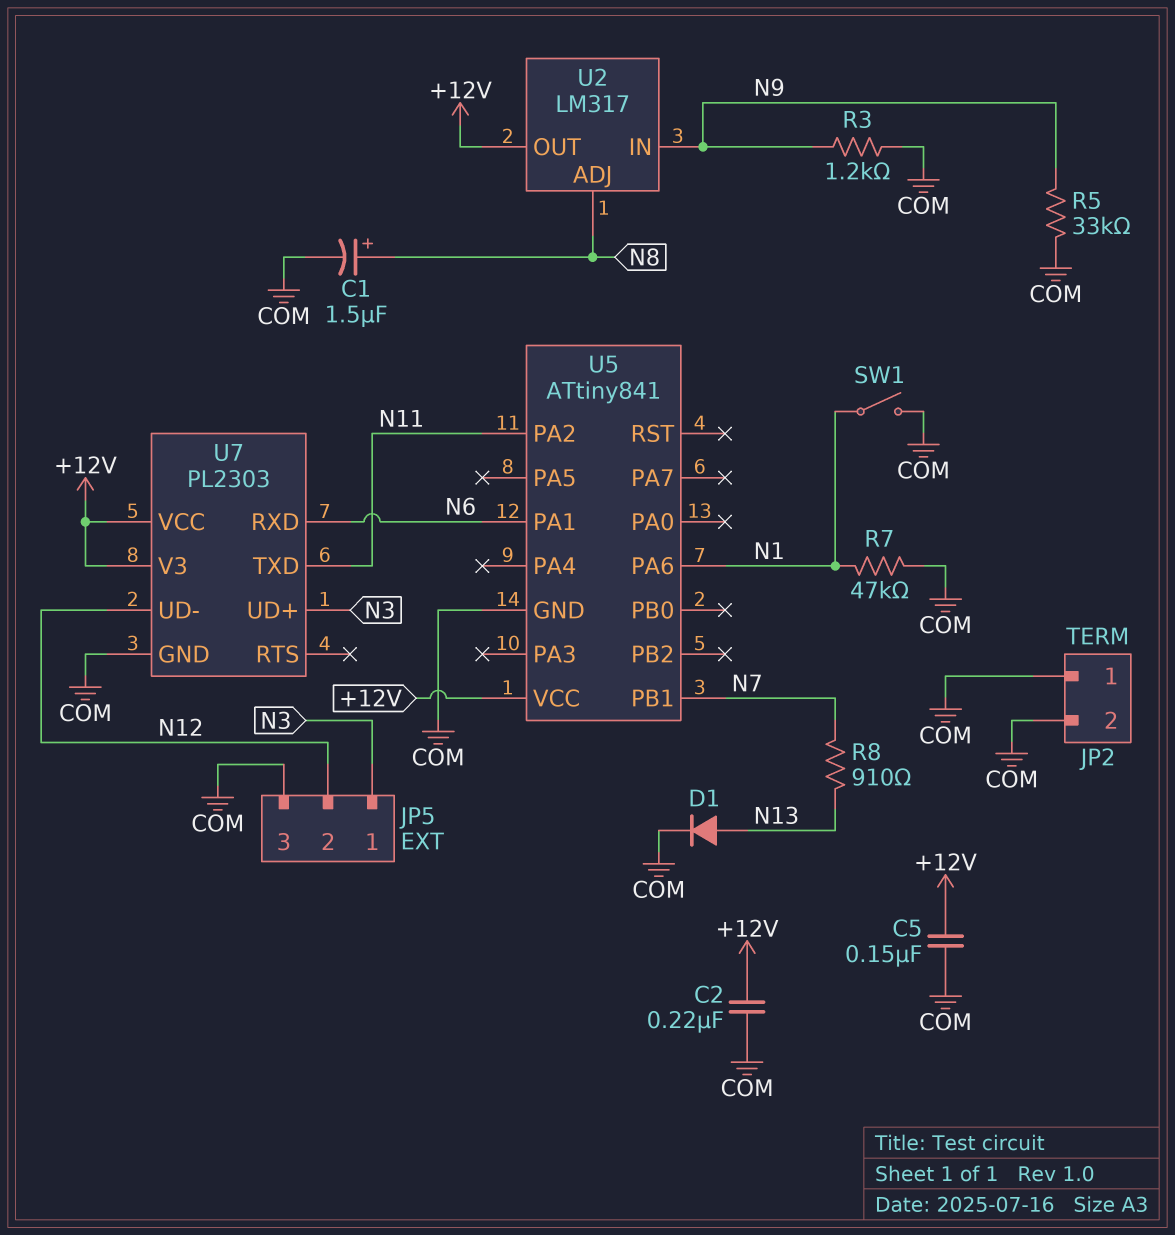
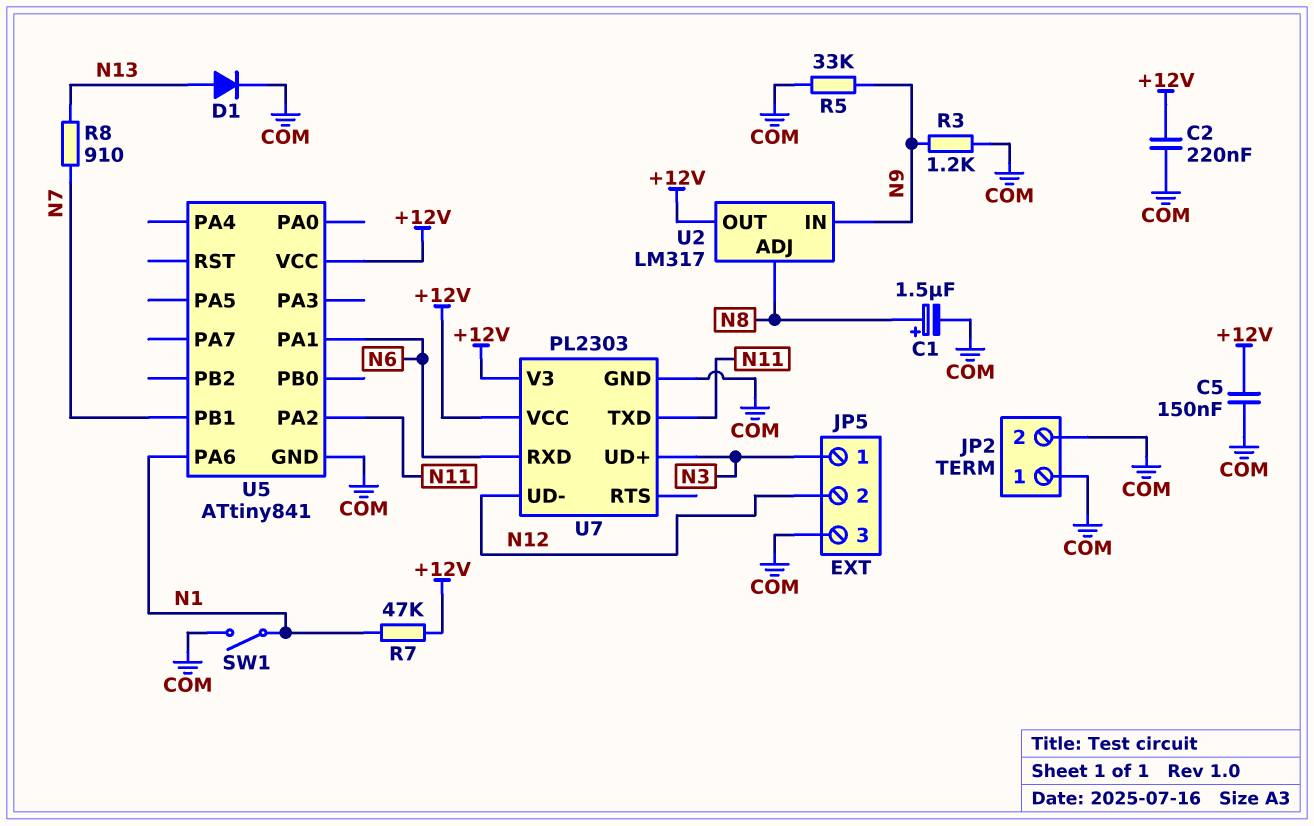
R7: 47k (COM, N1) -> 47k (+12V, N1)

